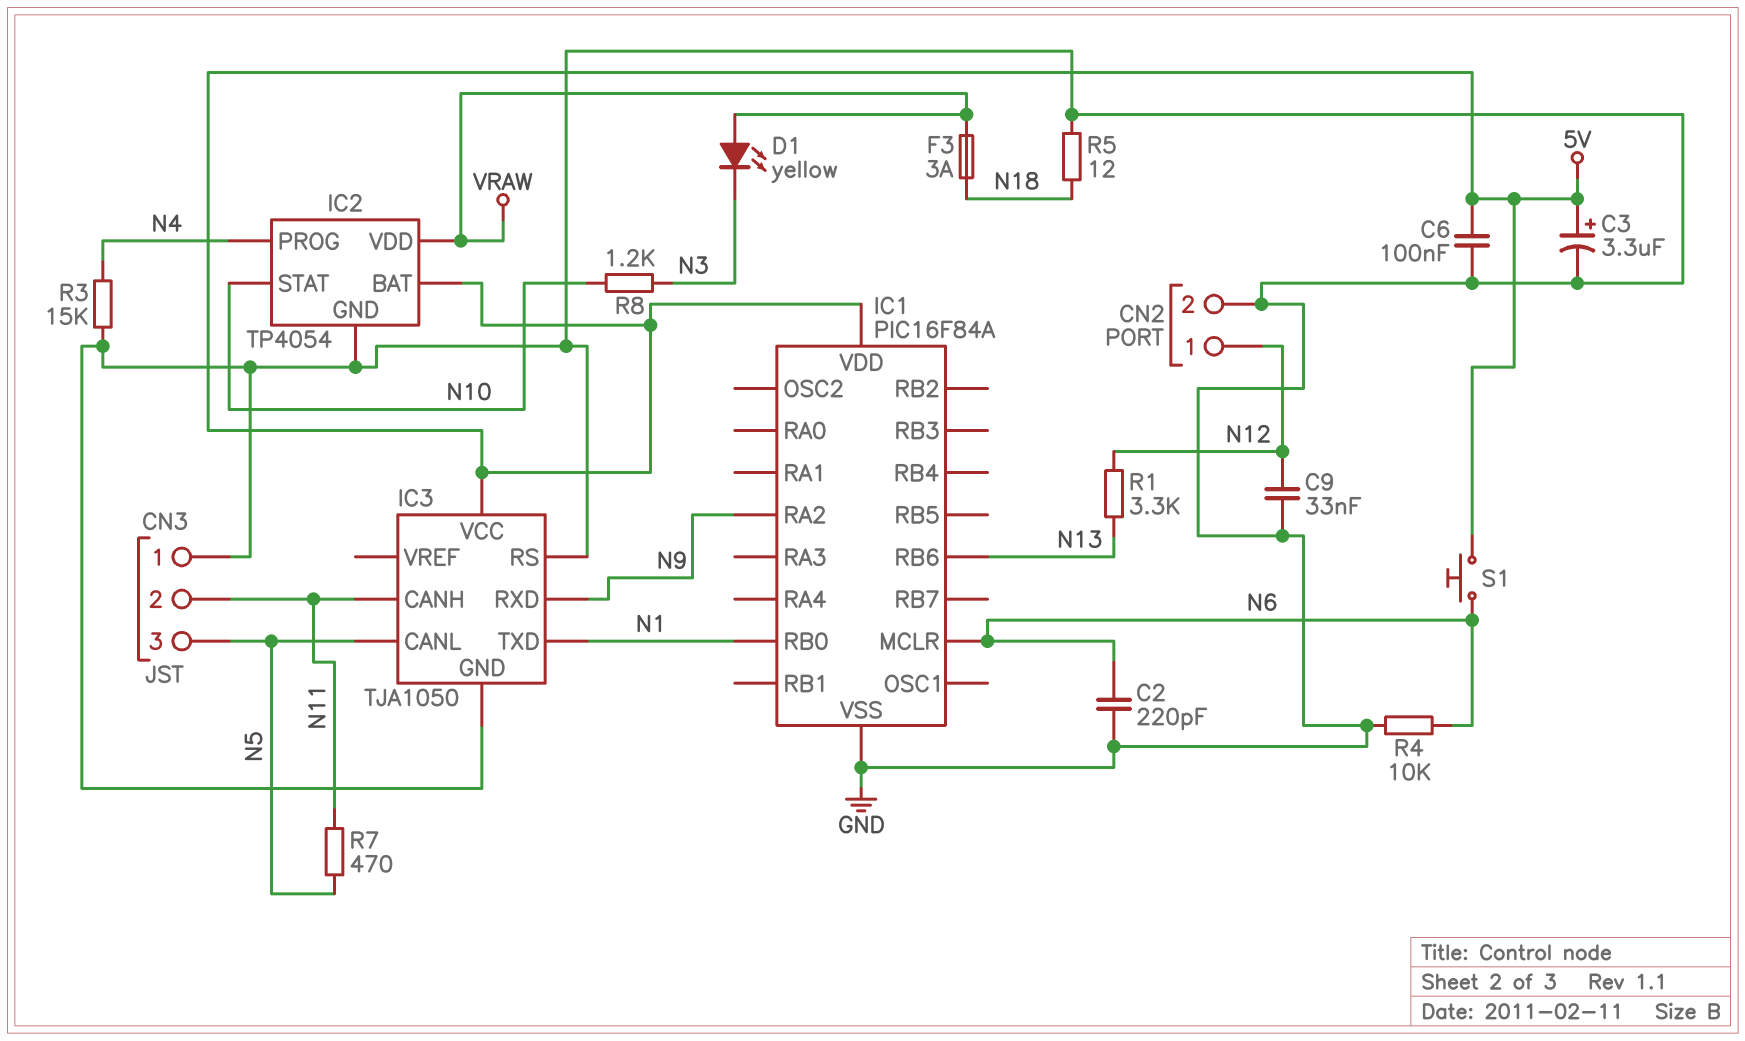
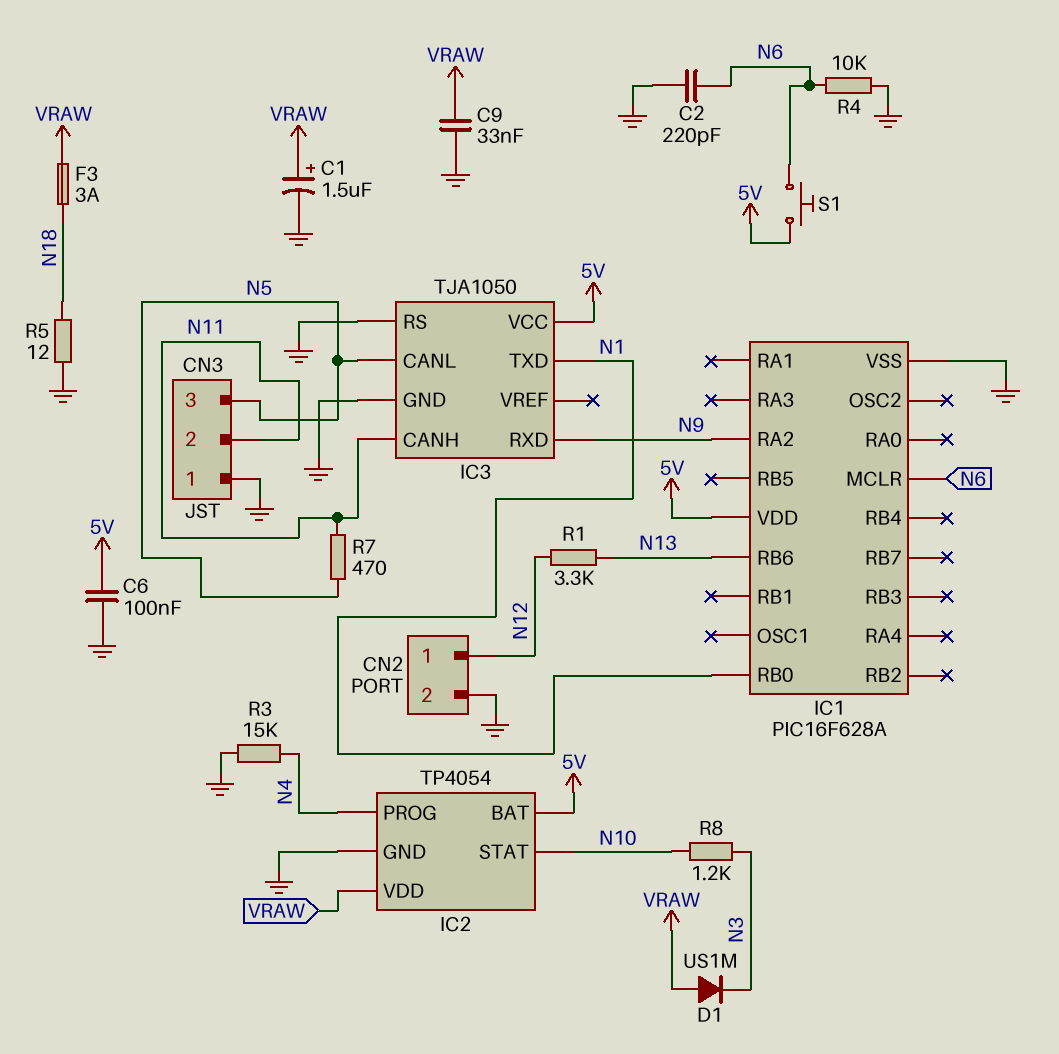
C1: none -> 1.5uF (plus VRAW, minus GND)
C3: 3.3uF (plus 5V, minus GND) -> none
C9: 33nF (GND, N12) -> 33nF (GND, VRAW)
D1: LED yellow (A VRAW, K N3) -> diode US1M (A VRAW, K N3)
IC1: PIC16F84A -> PIC16F628A

